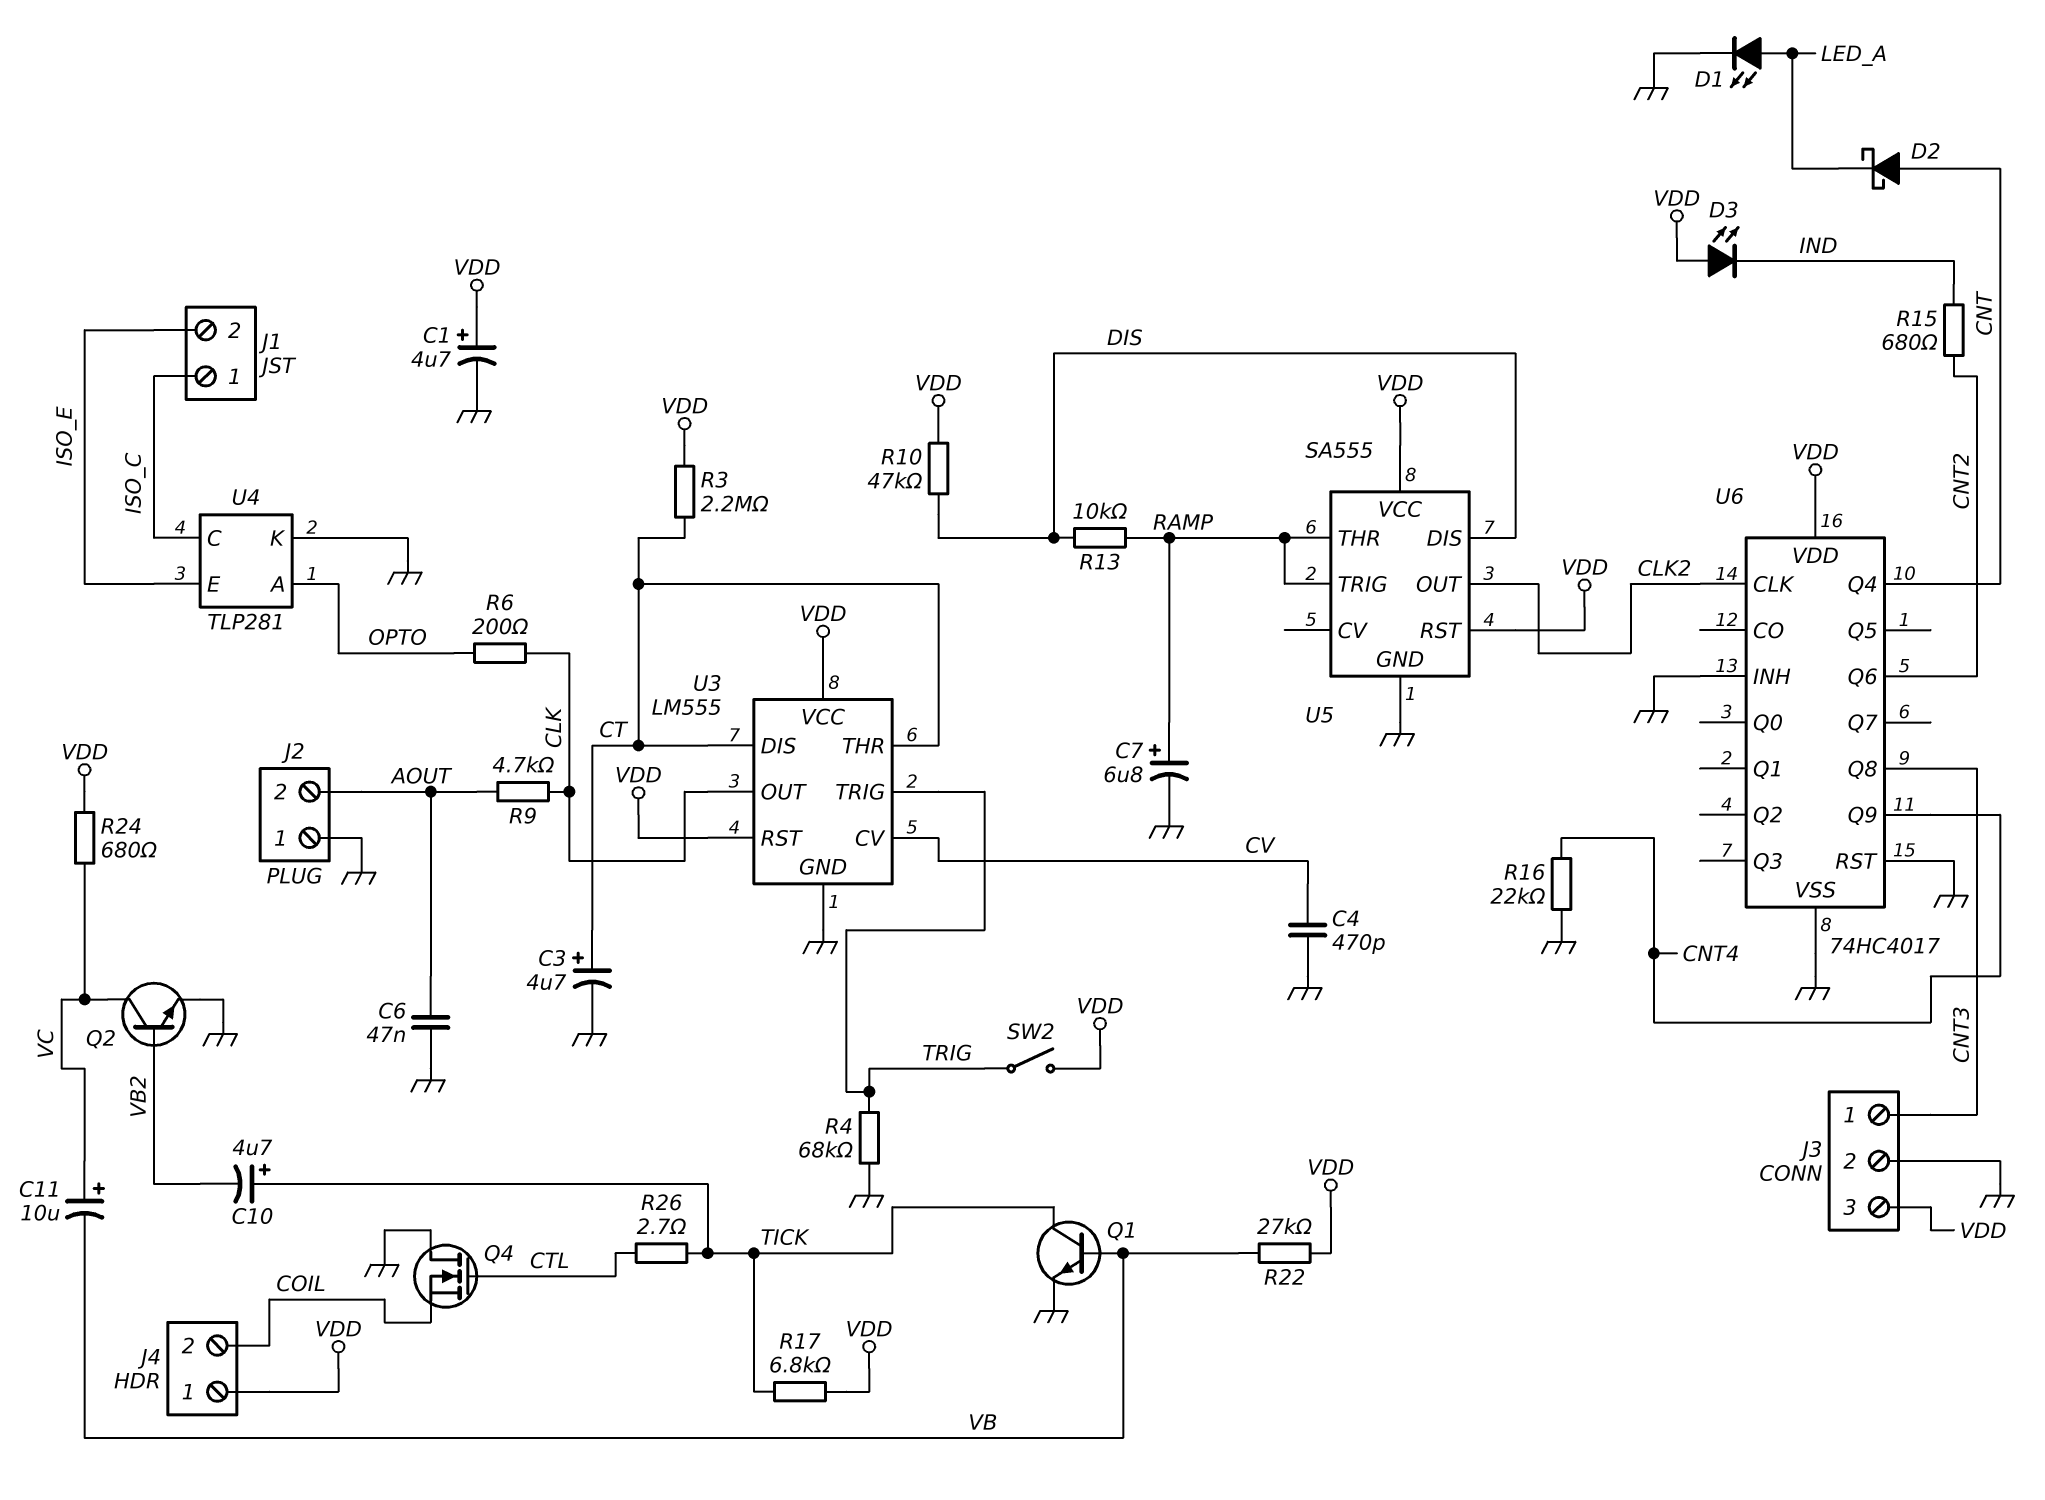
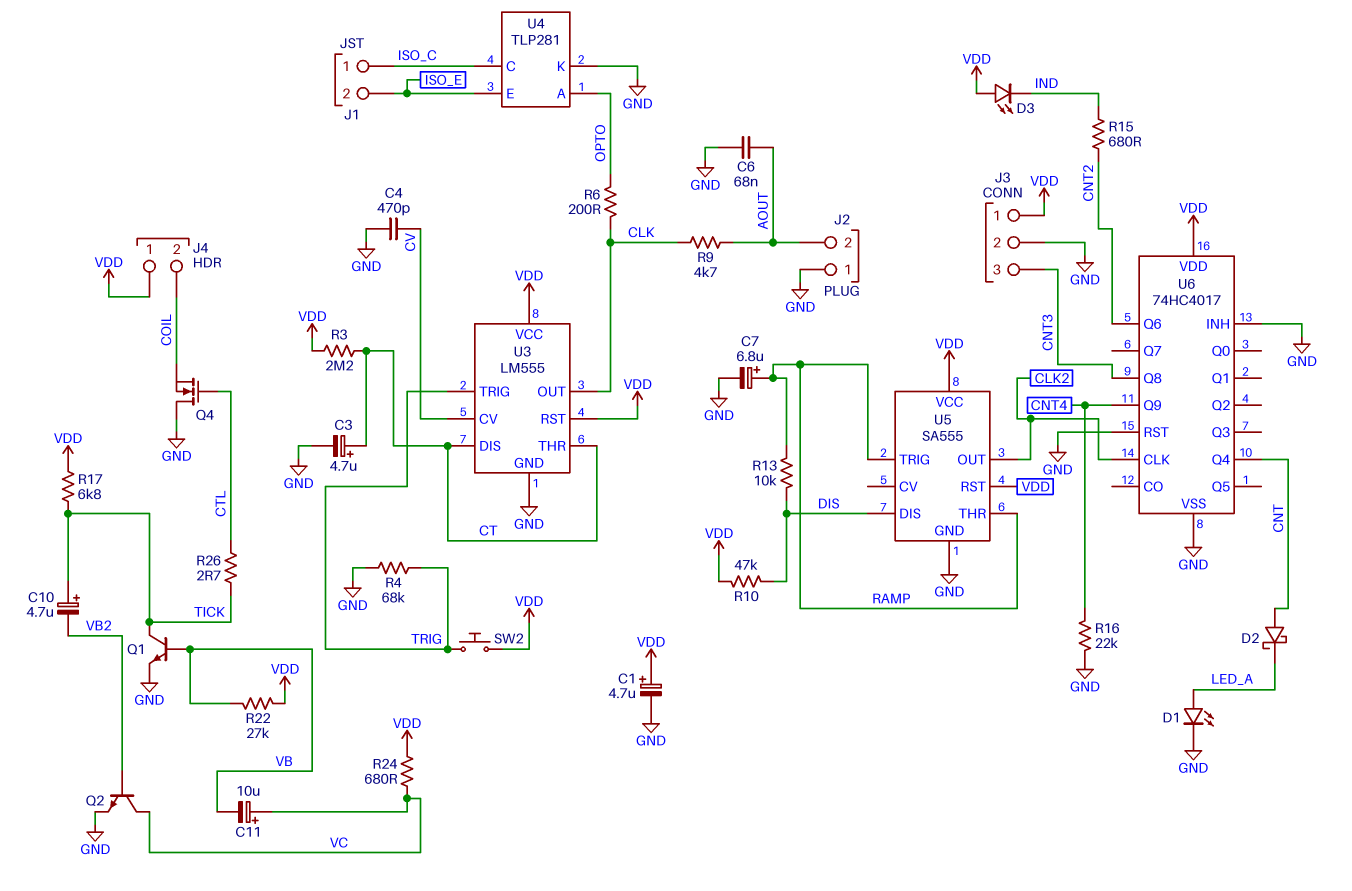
C6: 47nF (AOUT, GND) -> 68nF (AOUT, GND)
J3 pin 1: CNT3 -> VDD
J3 pin 3: VDD -> CNT3
SW2: switch (TRIG, VDD) -> button (TRIG, VDD)

